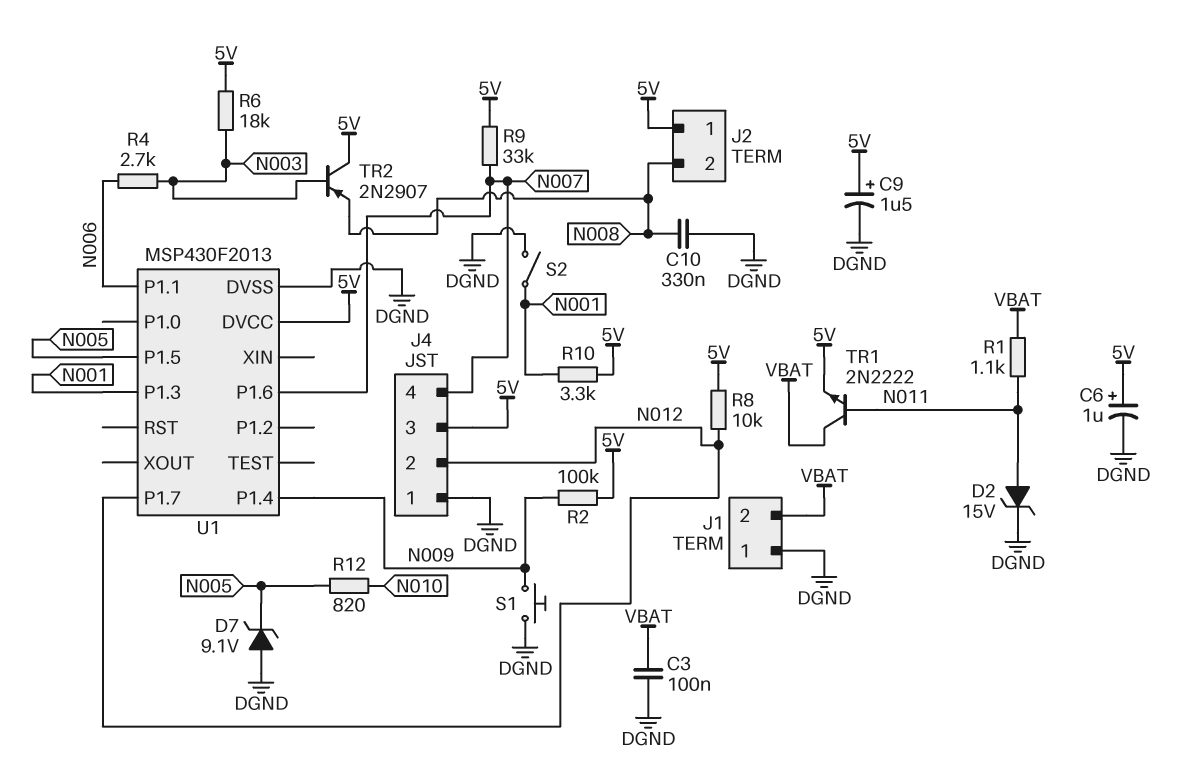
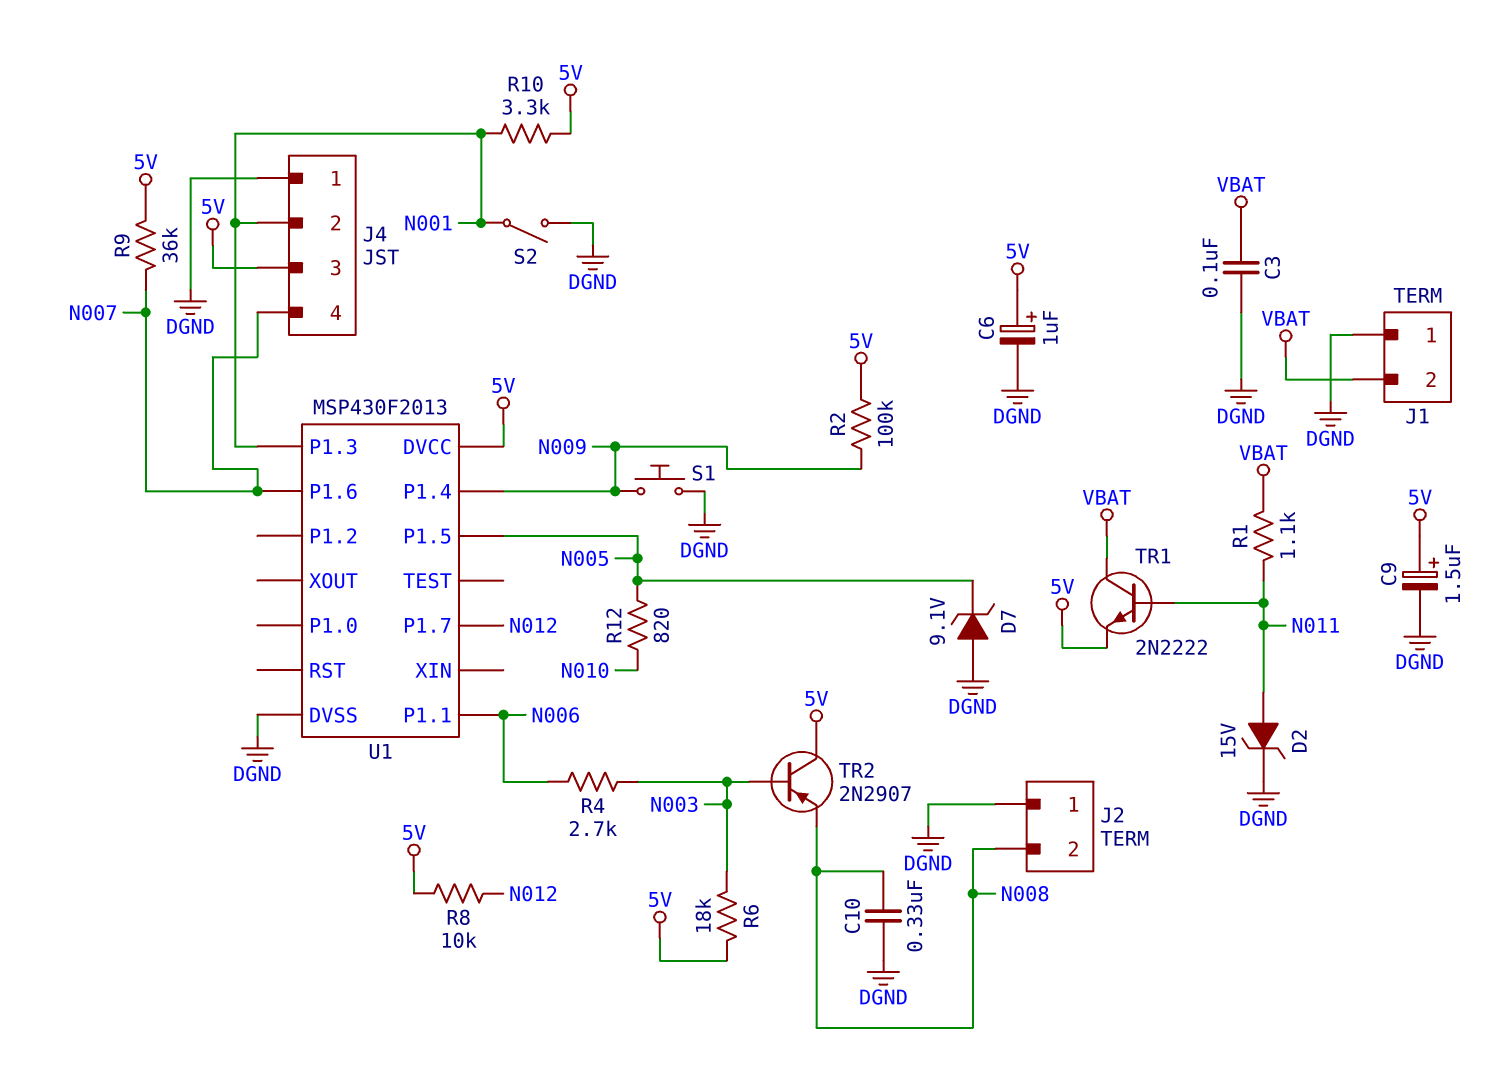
J2 pin 1: 5V -> DGND
J4 pin 2: N012 -> N001
R9: 33k (5V, N007) -> 36k (5V, N007)

